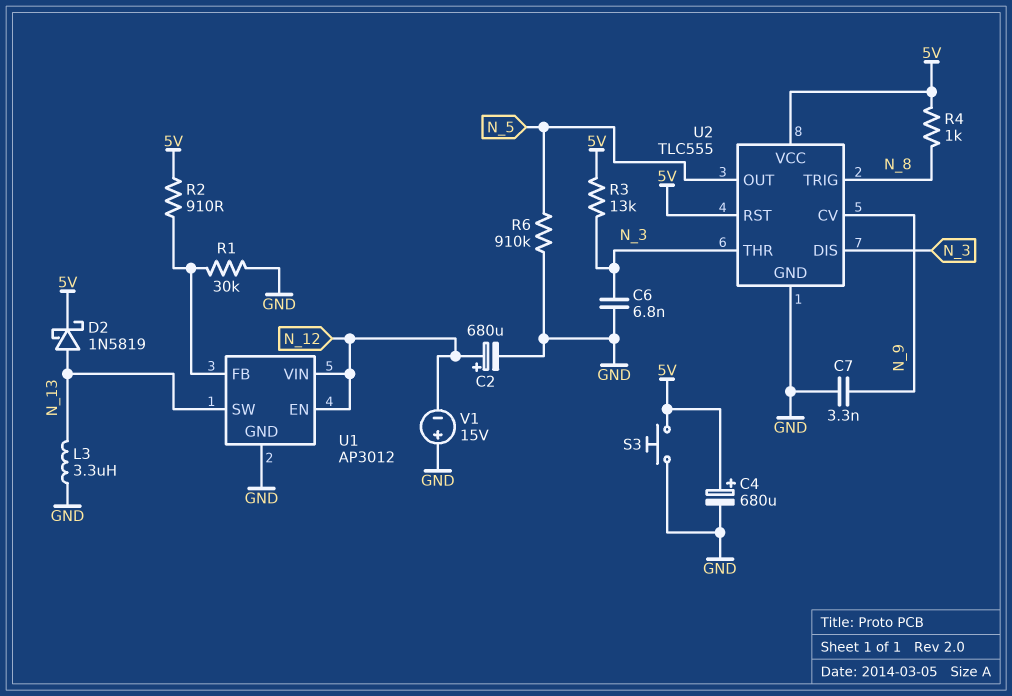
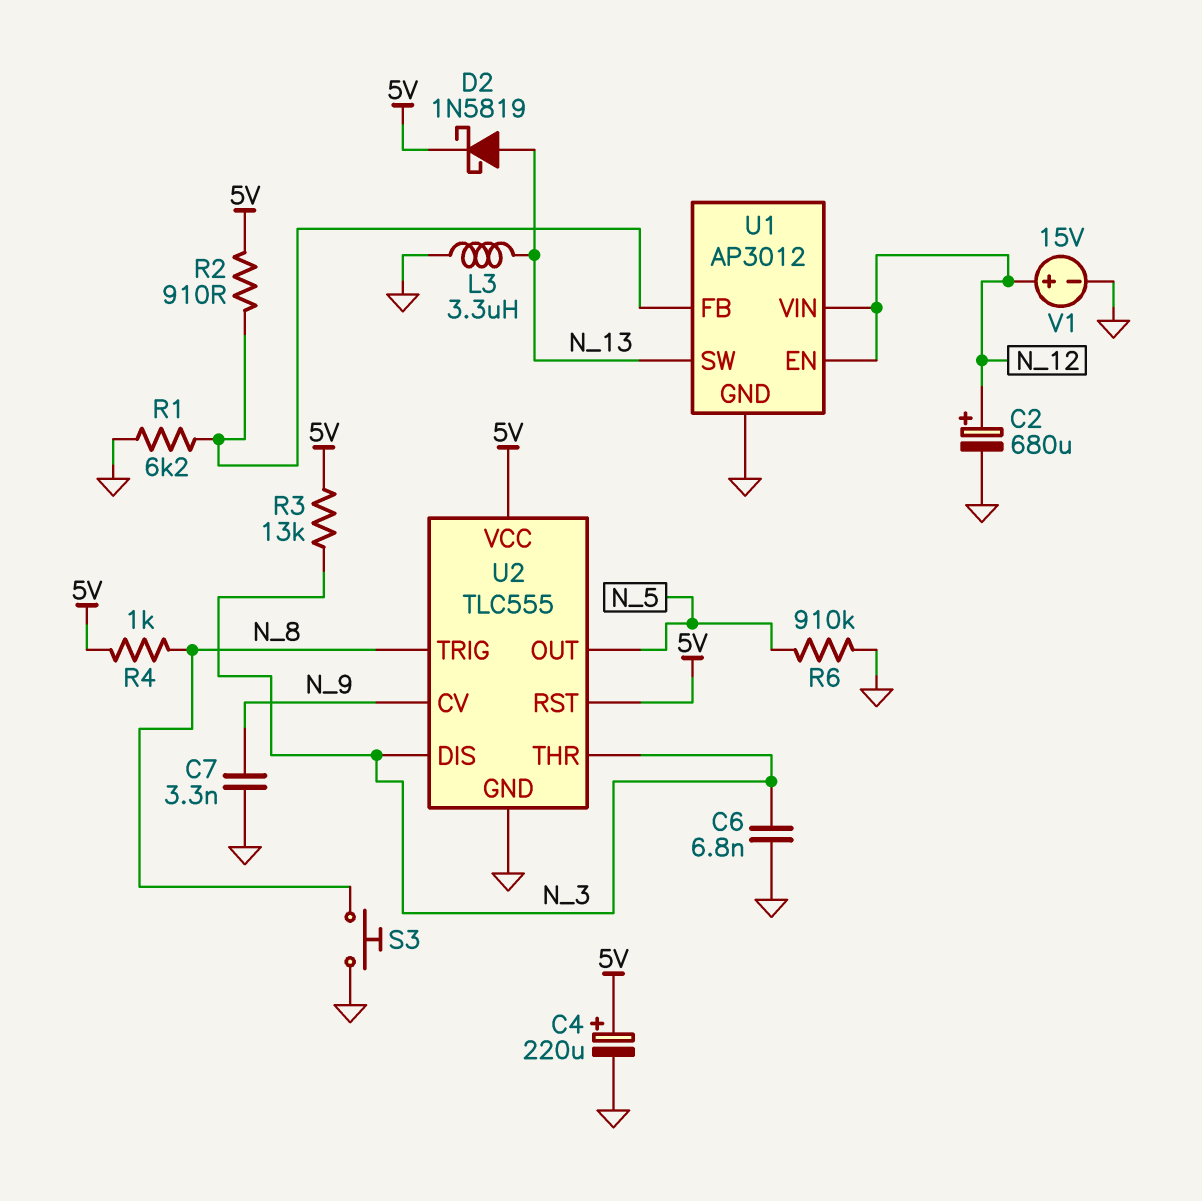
C4: 680uF (plus 5V, minus GND) -> 220uF (plus 5V, minus GND)
R1: 30k (GND, U1/FB) -> 6.2k (GND, U1/FB)
S3: button (5V, GND) -> button (GND, N_8)
V1: 15V (plus GND, minus N_12) -> 15V (plus N_12, minus GND)

